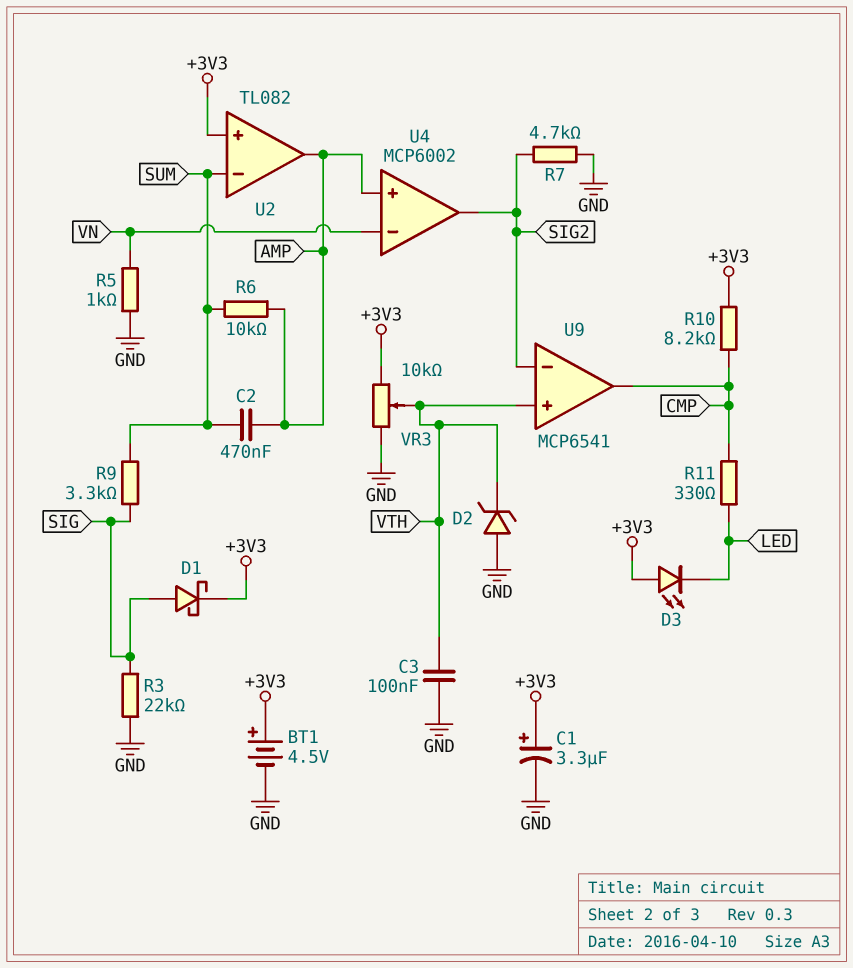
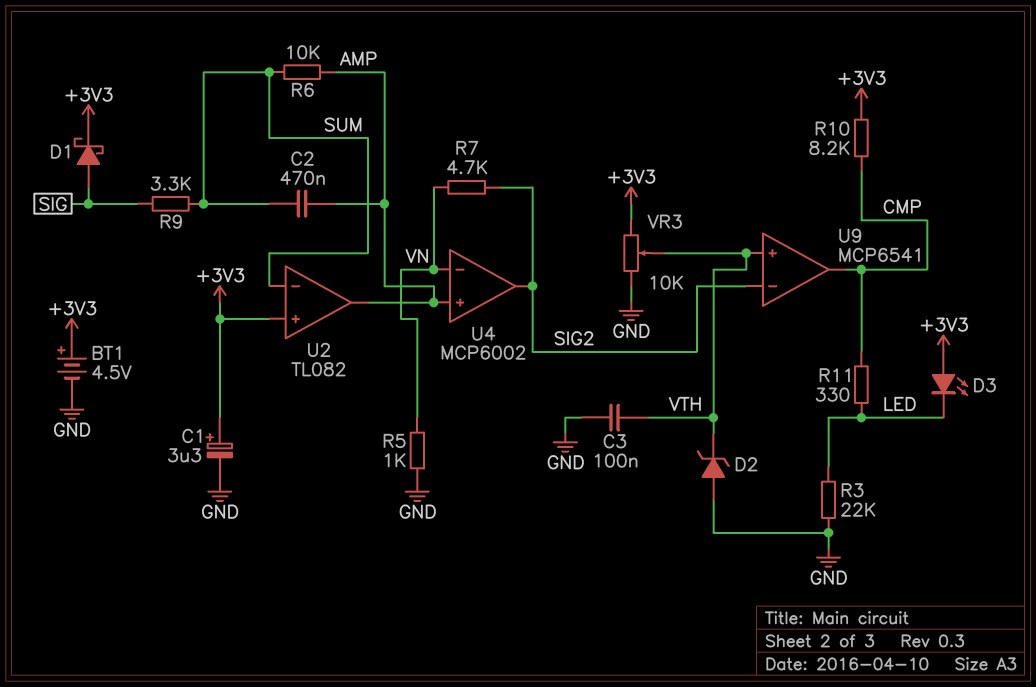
R3: 22k (GND, SIG) -> 22k (GND, LED)
R7: 4.7k (GND, SIG2) -> 4.7k (SIG2, VN)

